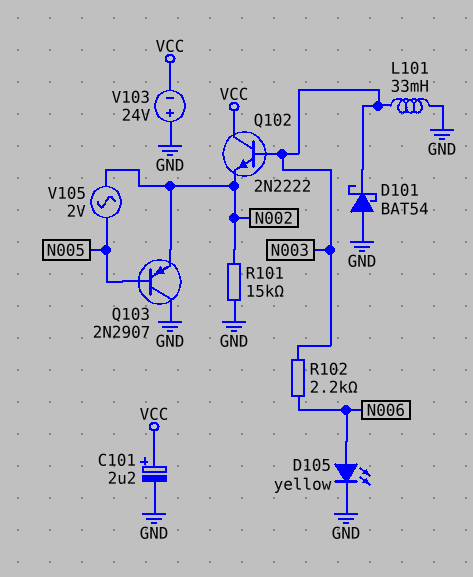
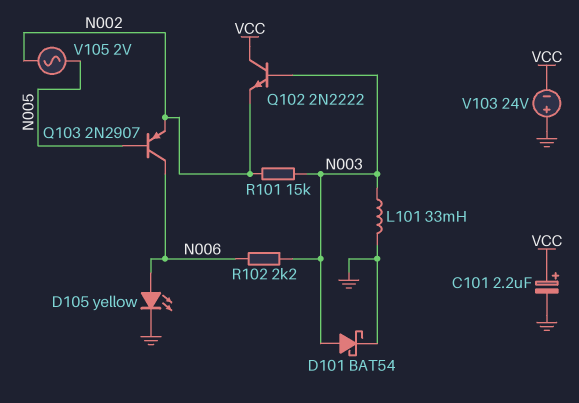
D101: schottky BAT54 (A GND, K N003) -> schottky BAT54 (A N003, K GND)
Q103: PNP 2N2907 (B N005, C GND, E N002) -> PNP 2N2907 (B N005, C N006, E N002)
R101: 15k (GND, N002) -> 15k (N002, N003)

